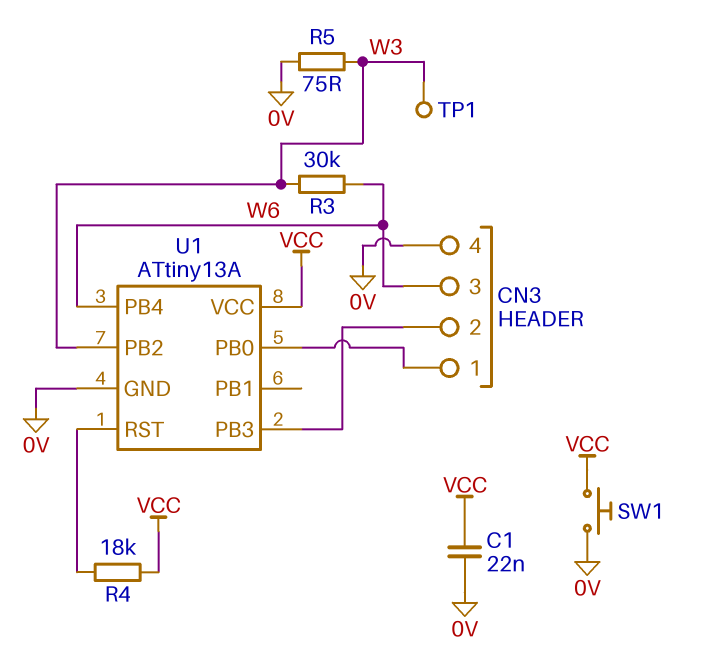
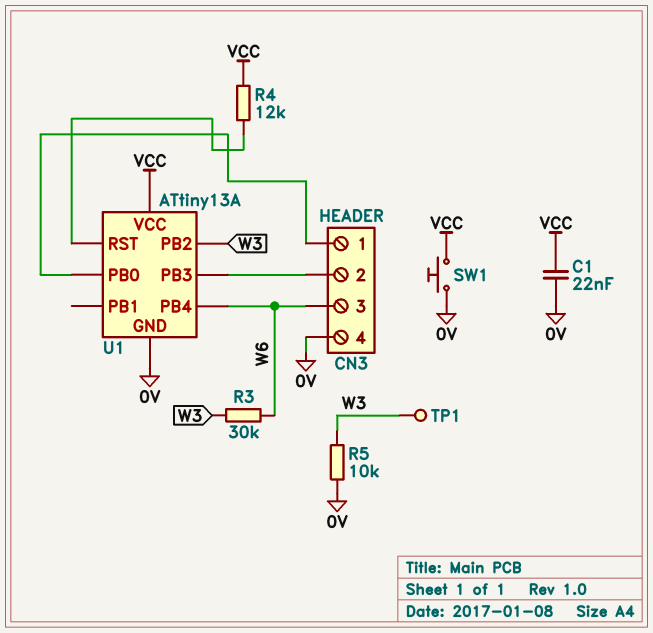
R4: 18k (U1/RST, VCC) -> 12k (U1/RST, VCC)
R5: 75 (0V, W3) -> 10k (0V, W3)

